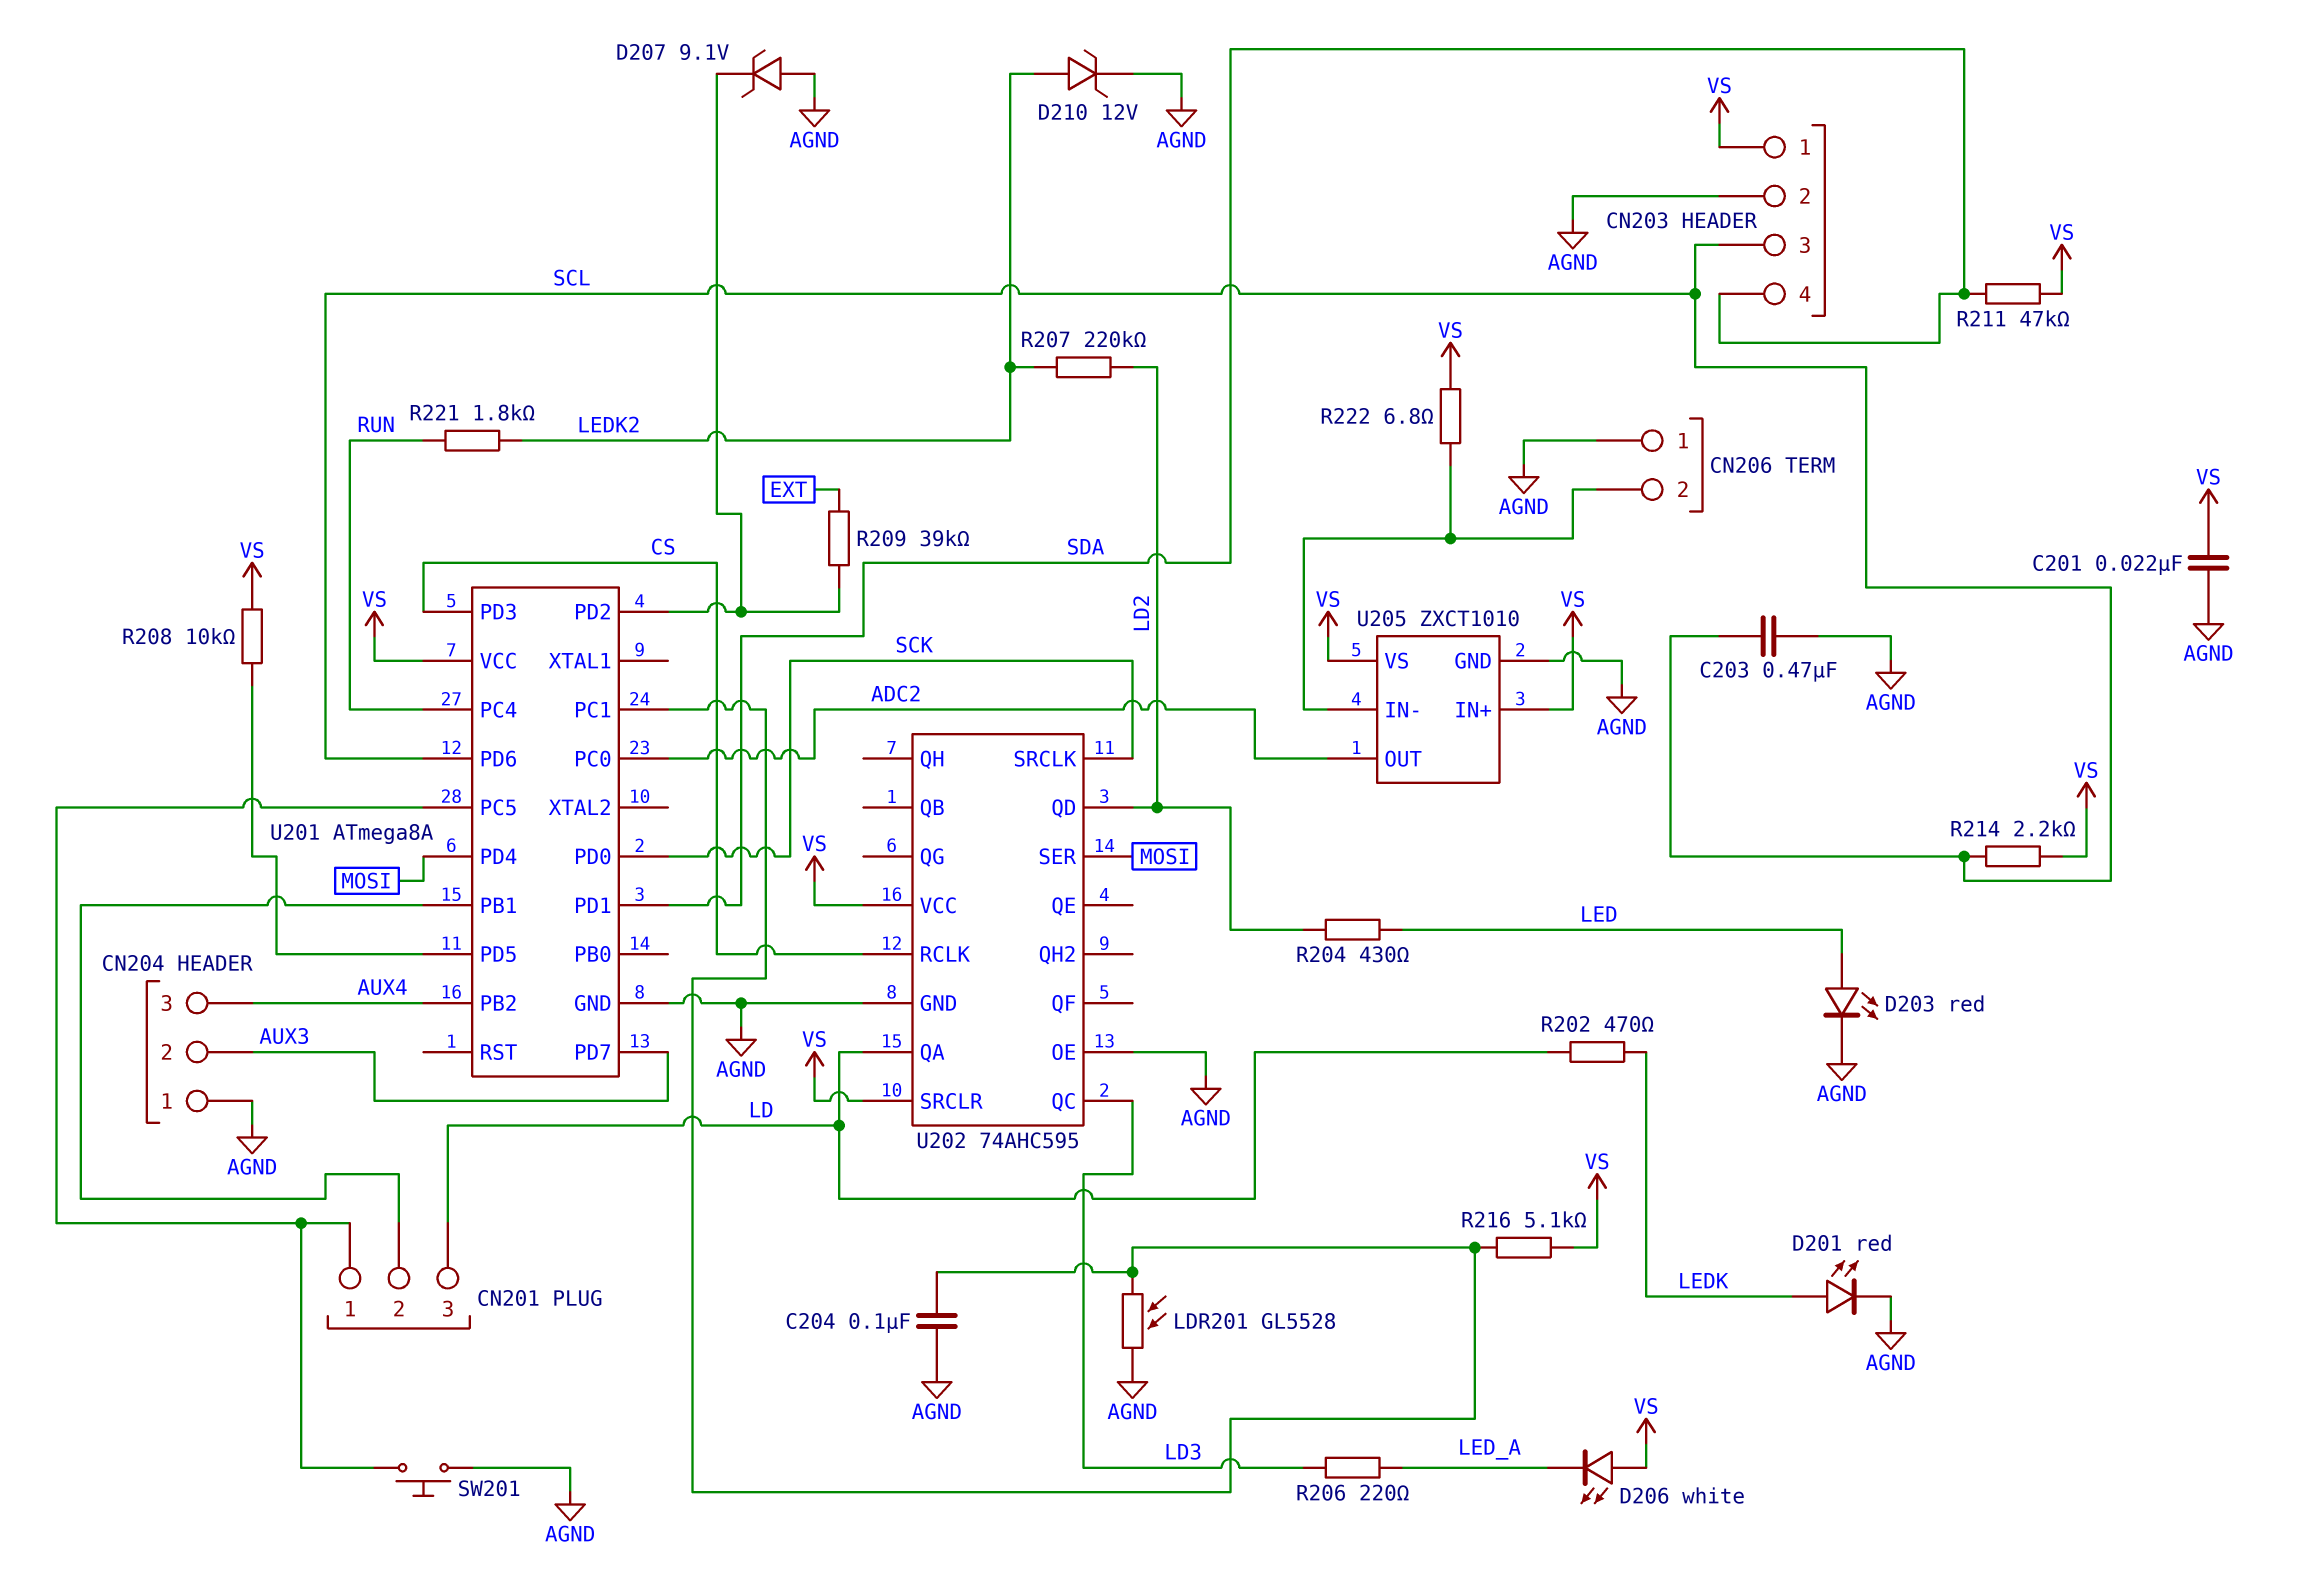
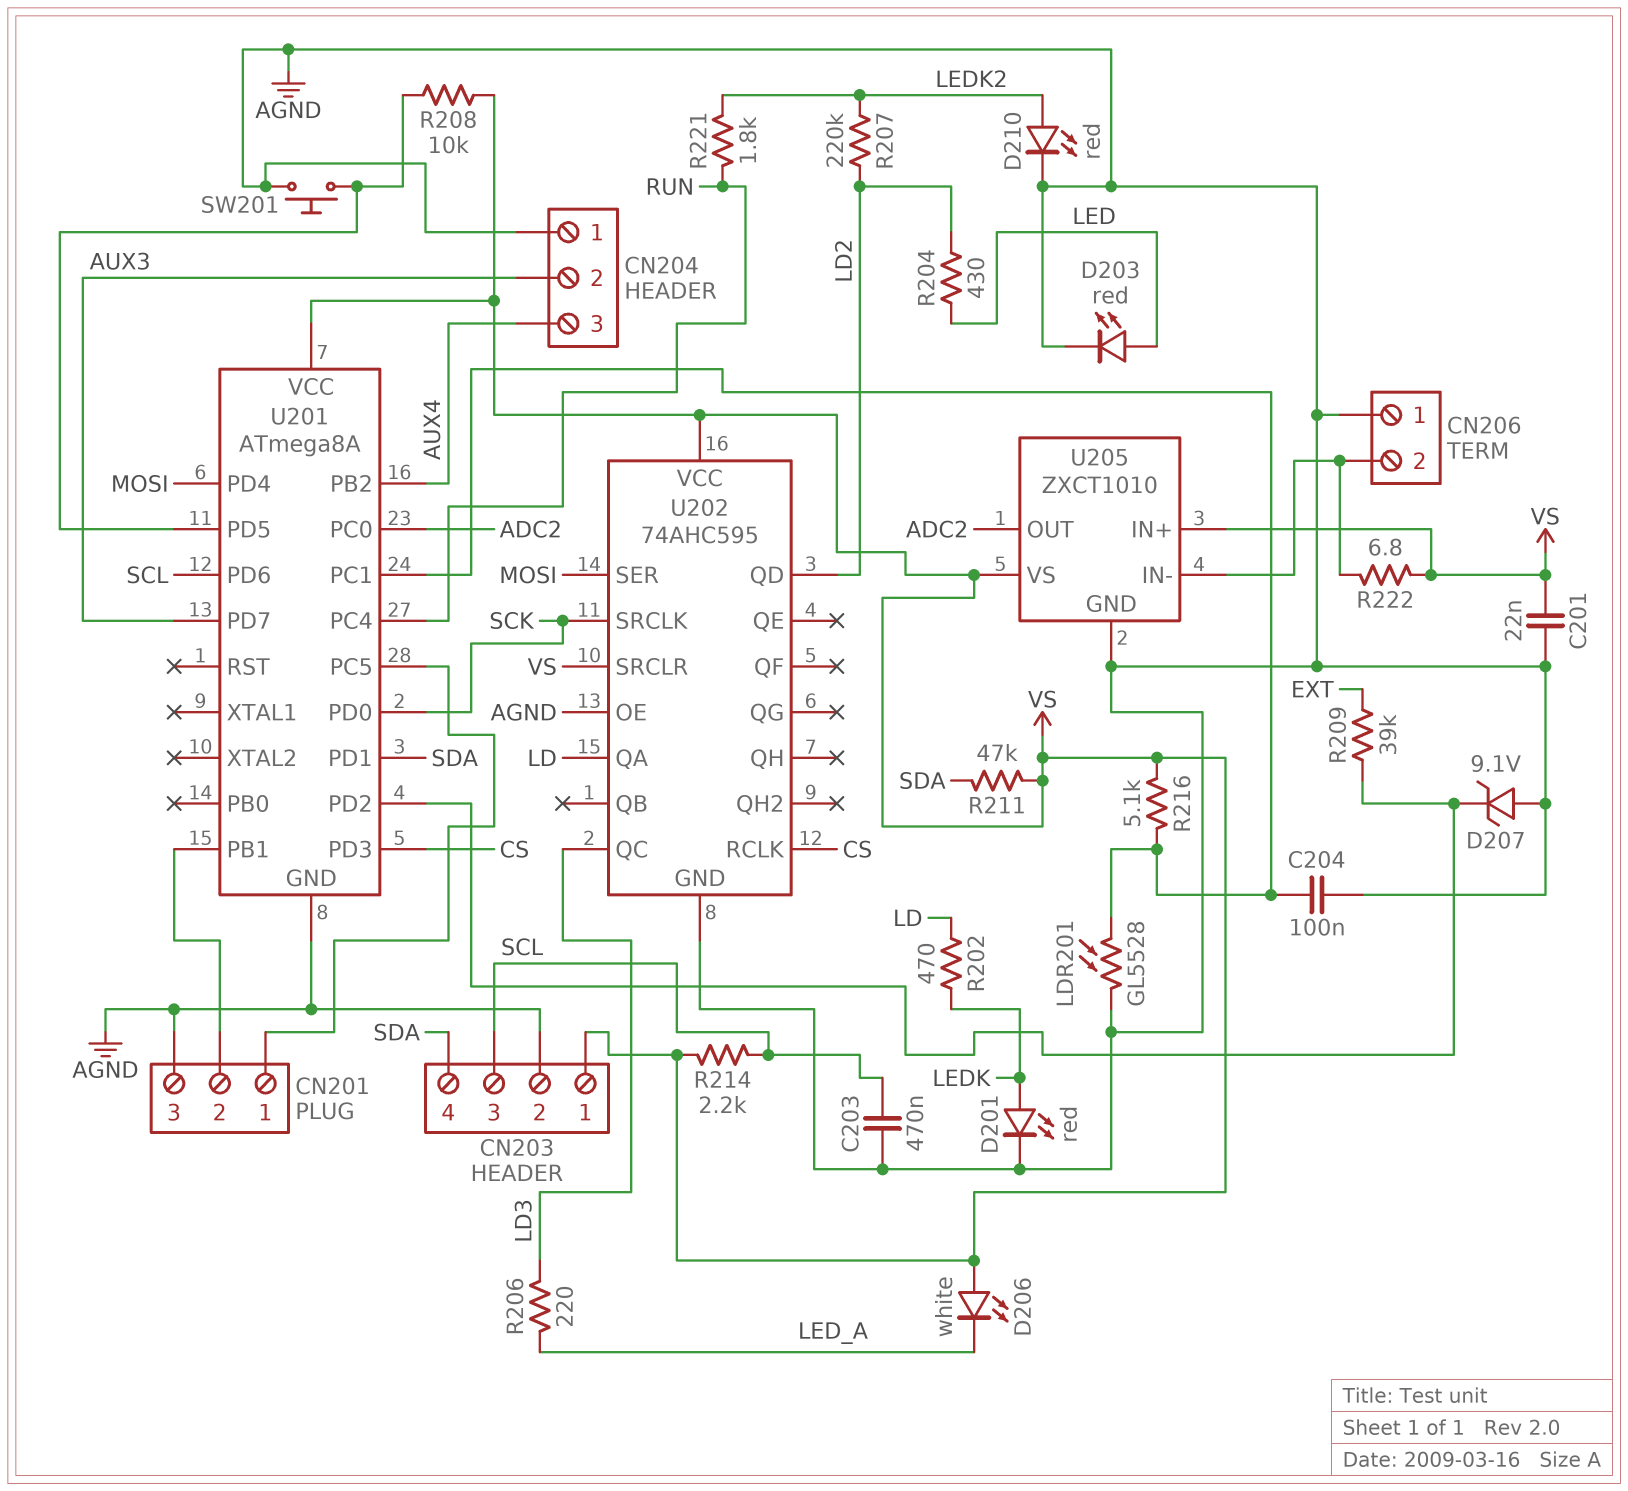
CN201 pin 3: LD -> AGND
D210: zener 12V (A LEDK2, K AGND) -> LED red (A LEDK2, K AGND)
SW201: button (AGND, CN201/1) -> button (AGND, U201/PD5)

